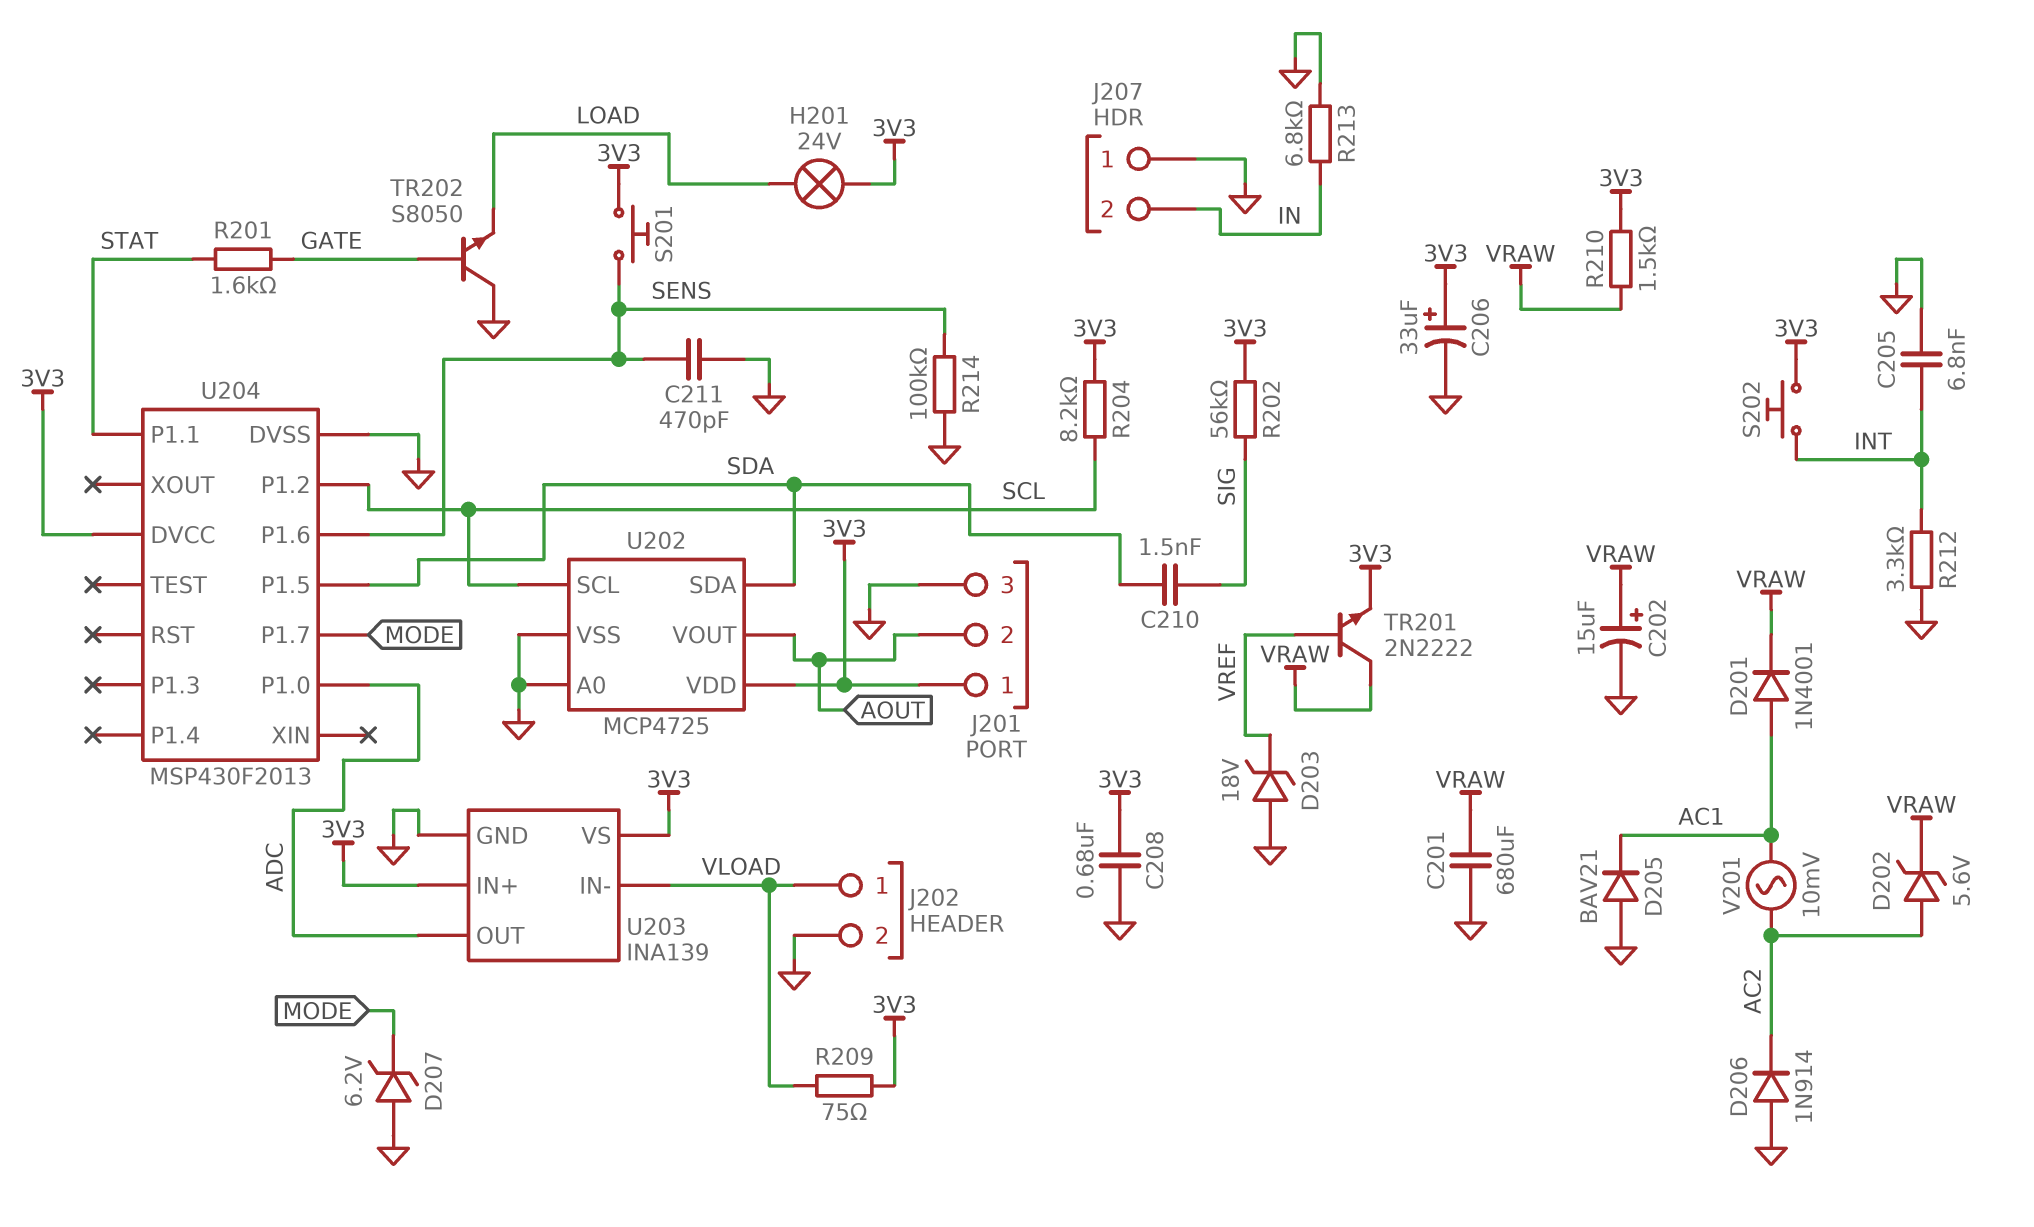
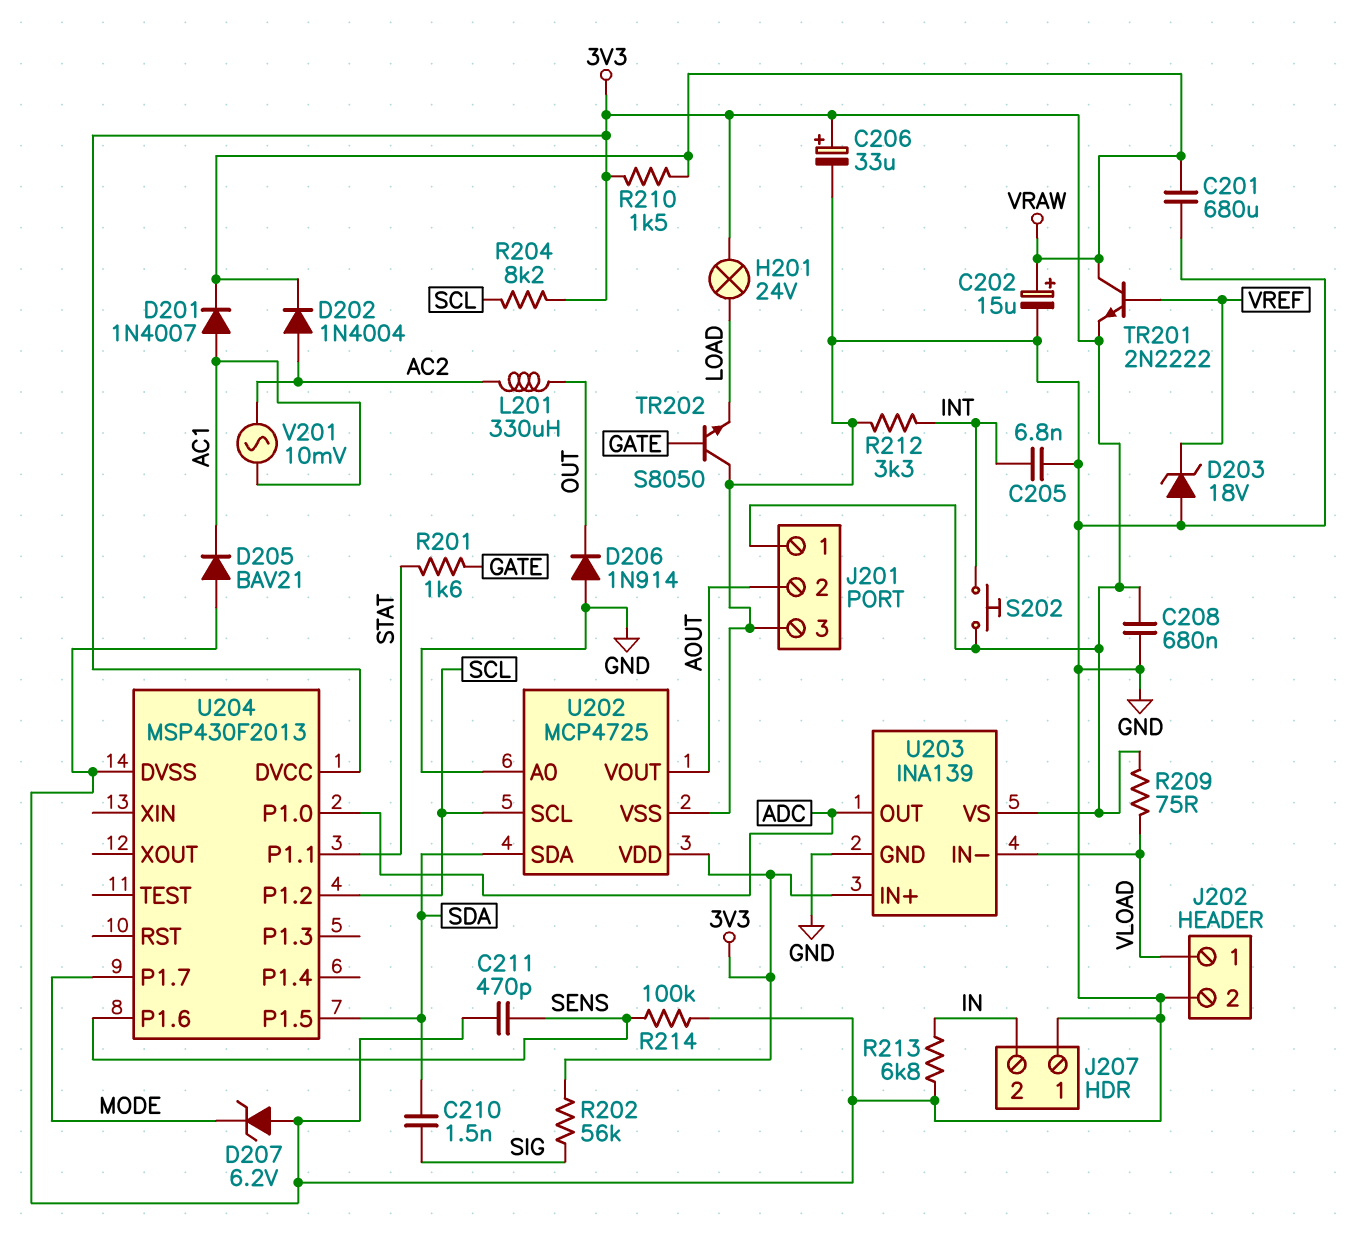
D201: diode 1N4001 (A AC1, K VRAW) -> diode 1N4007 (A AC1, K VRAW)
D202: zener 5.6V (A AC2, K VRAW) -> diode 1N4004 (A AC2, K VRAW)
D206: diode 1N914 (A GND, K AC2) -> diode 1N914 (A GND, K OUT)
L201: none -> 330uH (AC2, OUT)
S201: button (3V3, SENS) -> none

